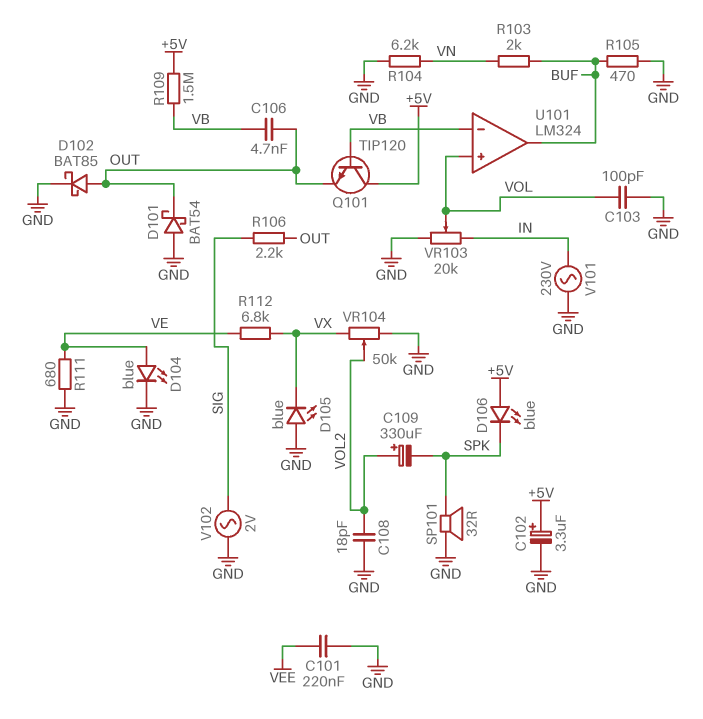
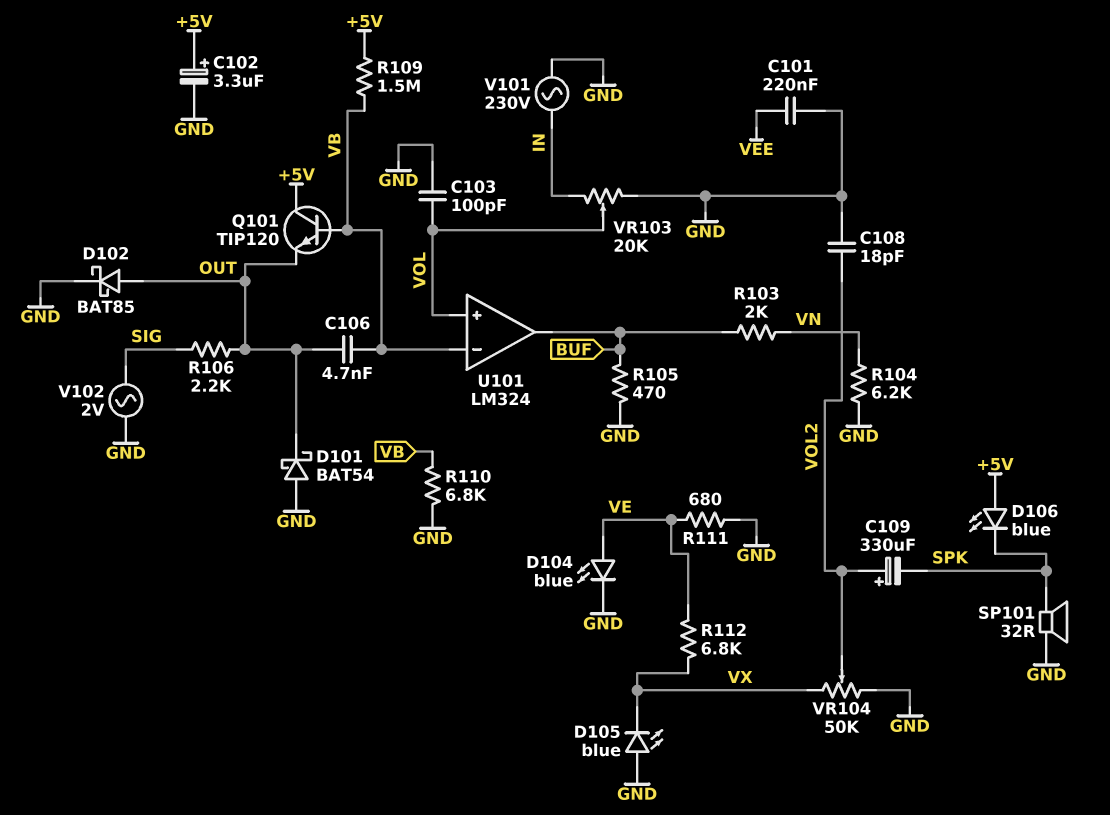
R110: none -> 6.8k (GND, VB)

